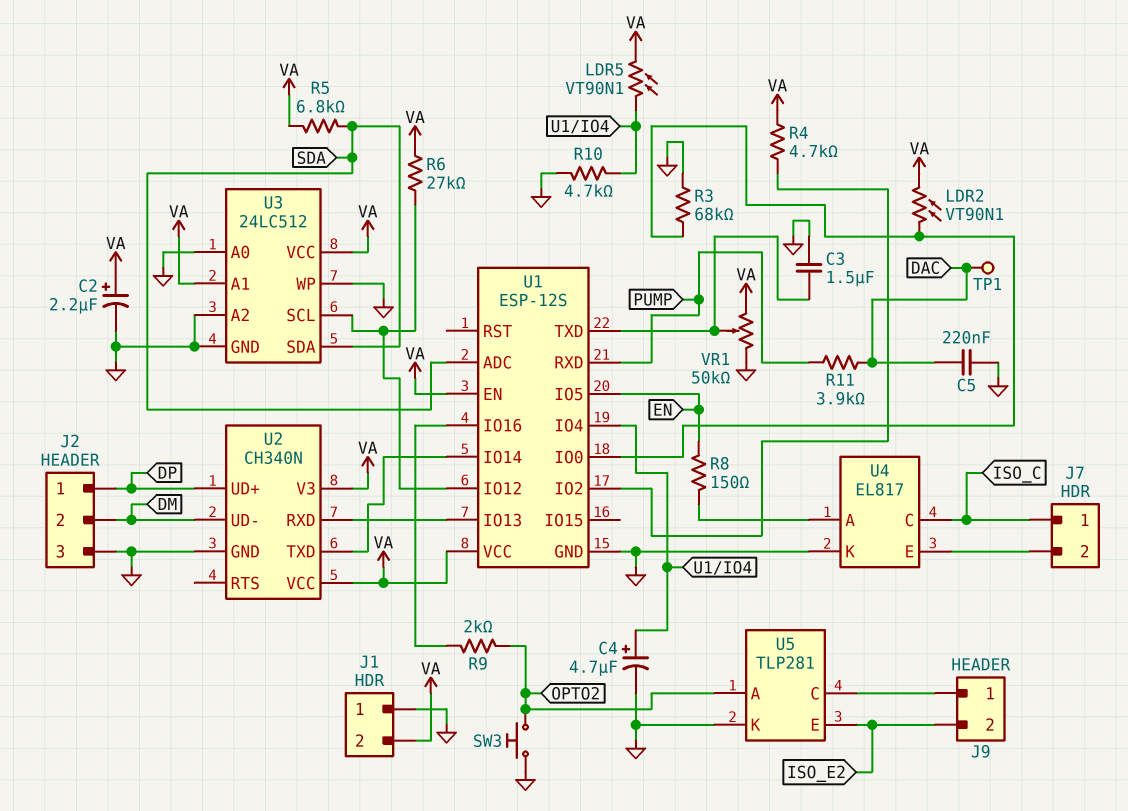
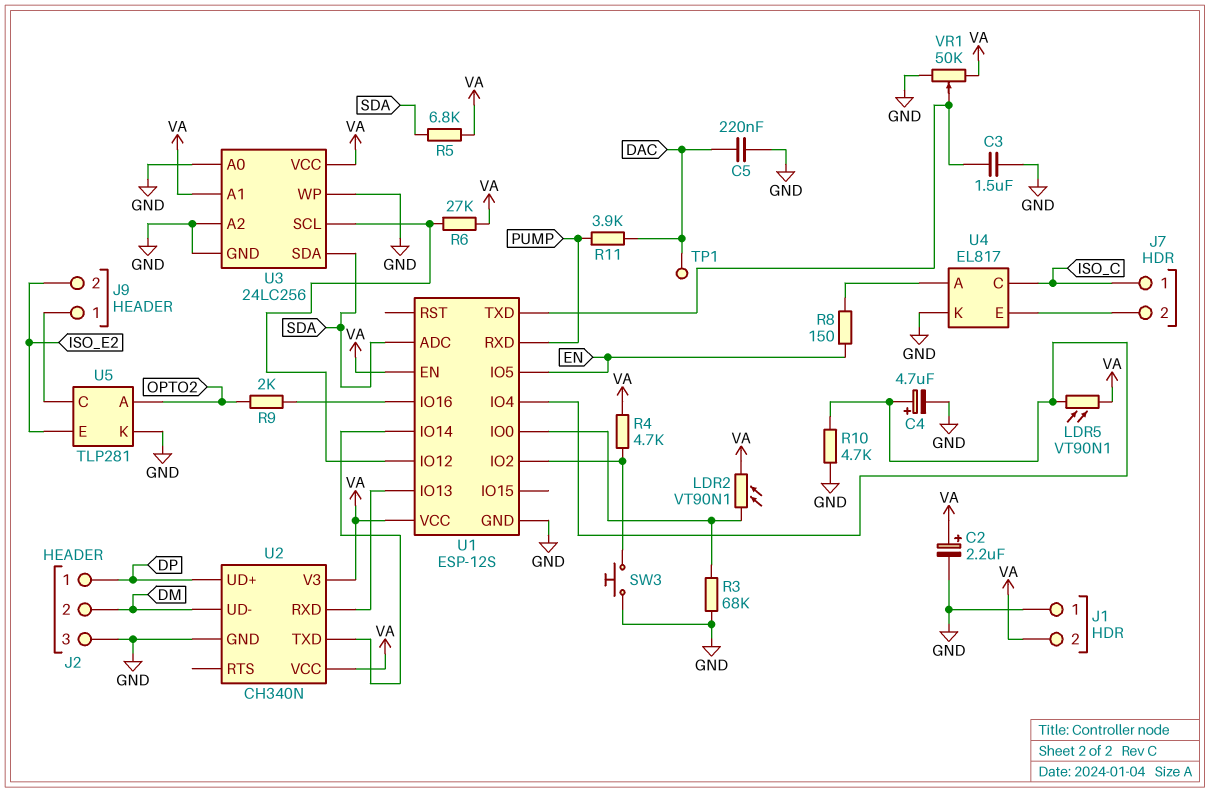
SW3: button (GND, OPTO2) -> button (GND, U1/IO2)
U3: 24LC512 -> 24LC256

